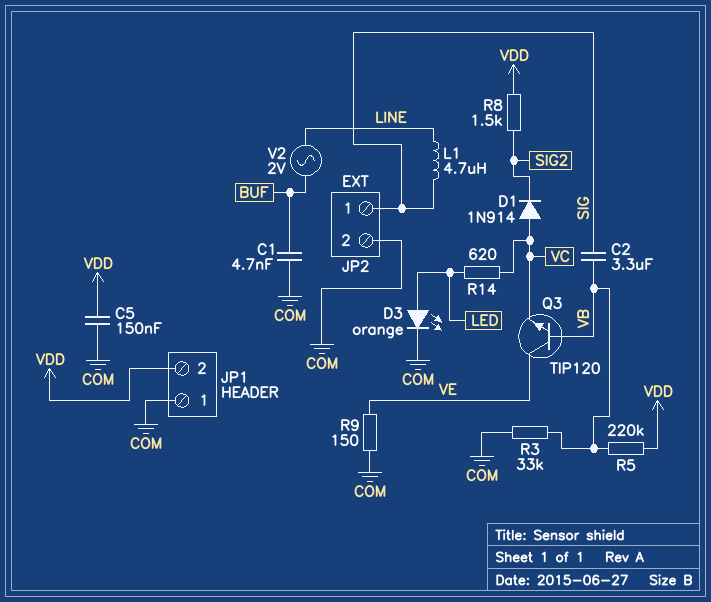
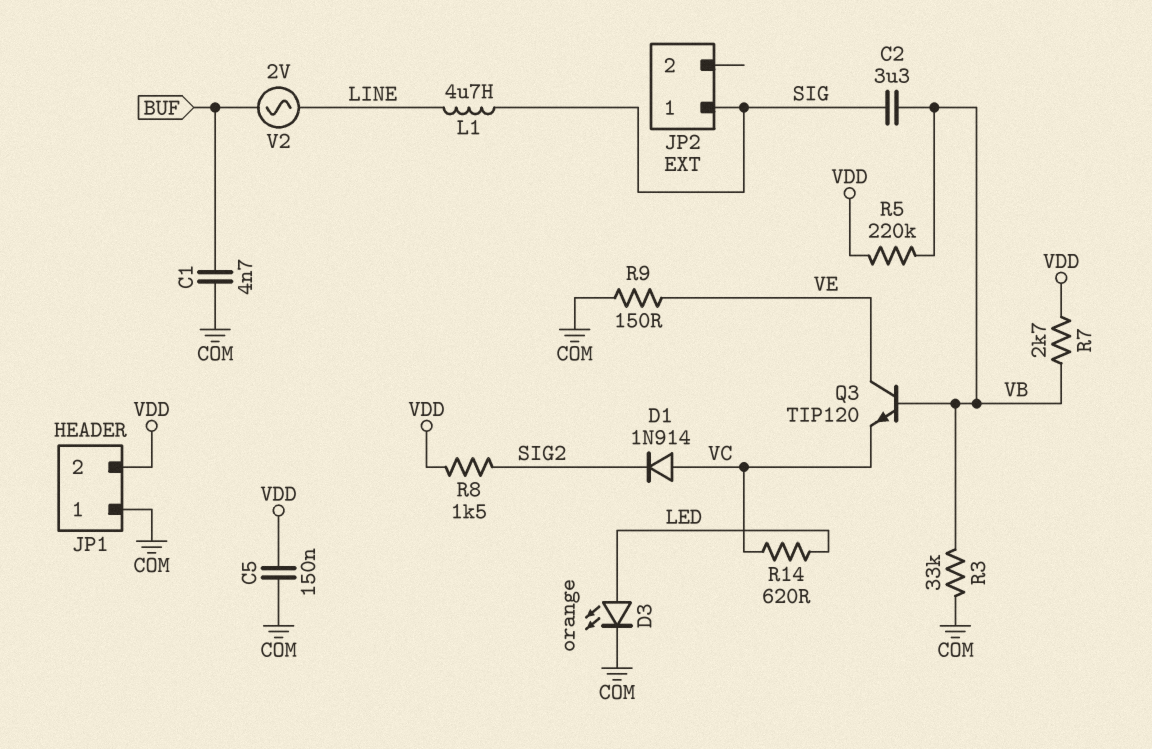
JP2 pin 2: COM -> none
R7: none -> 2.7k (VB, VDD)

